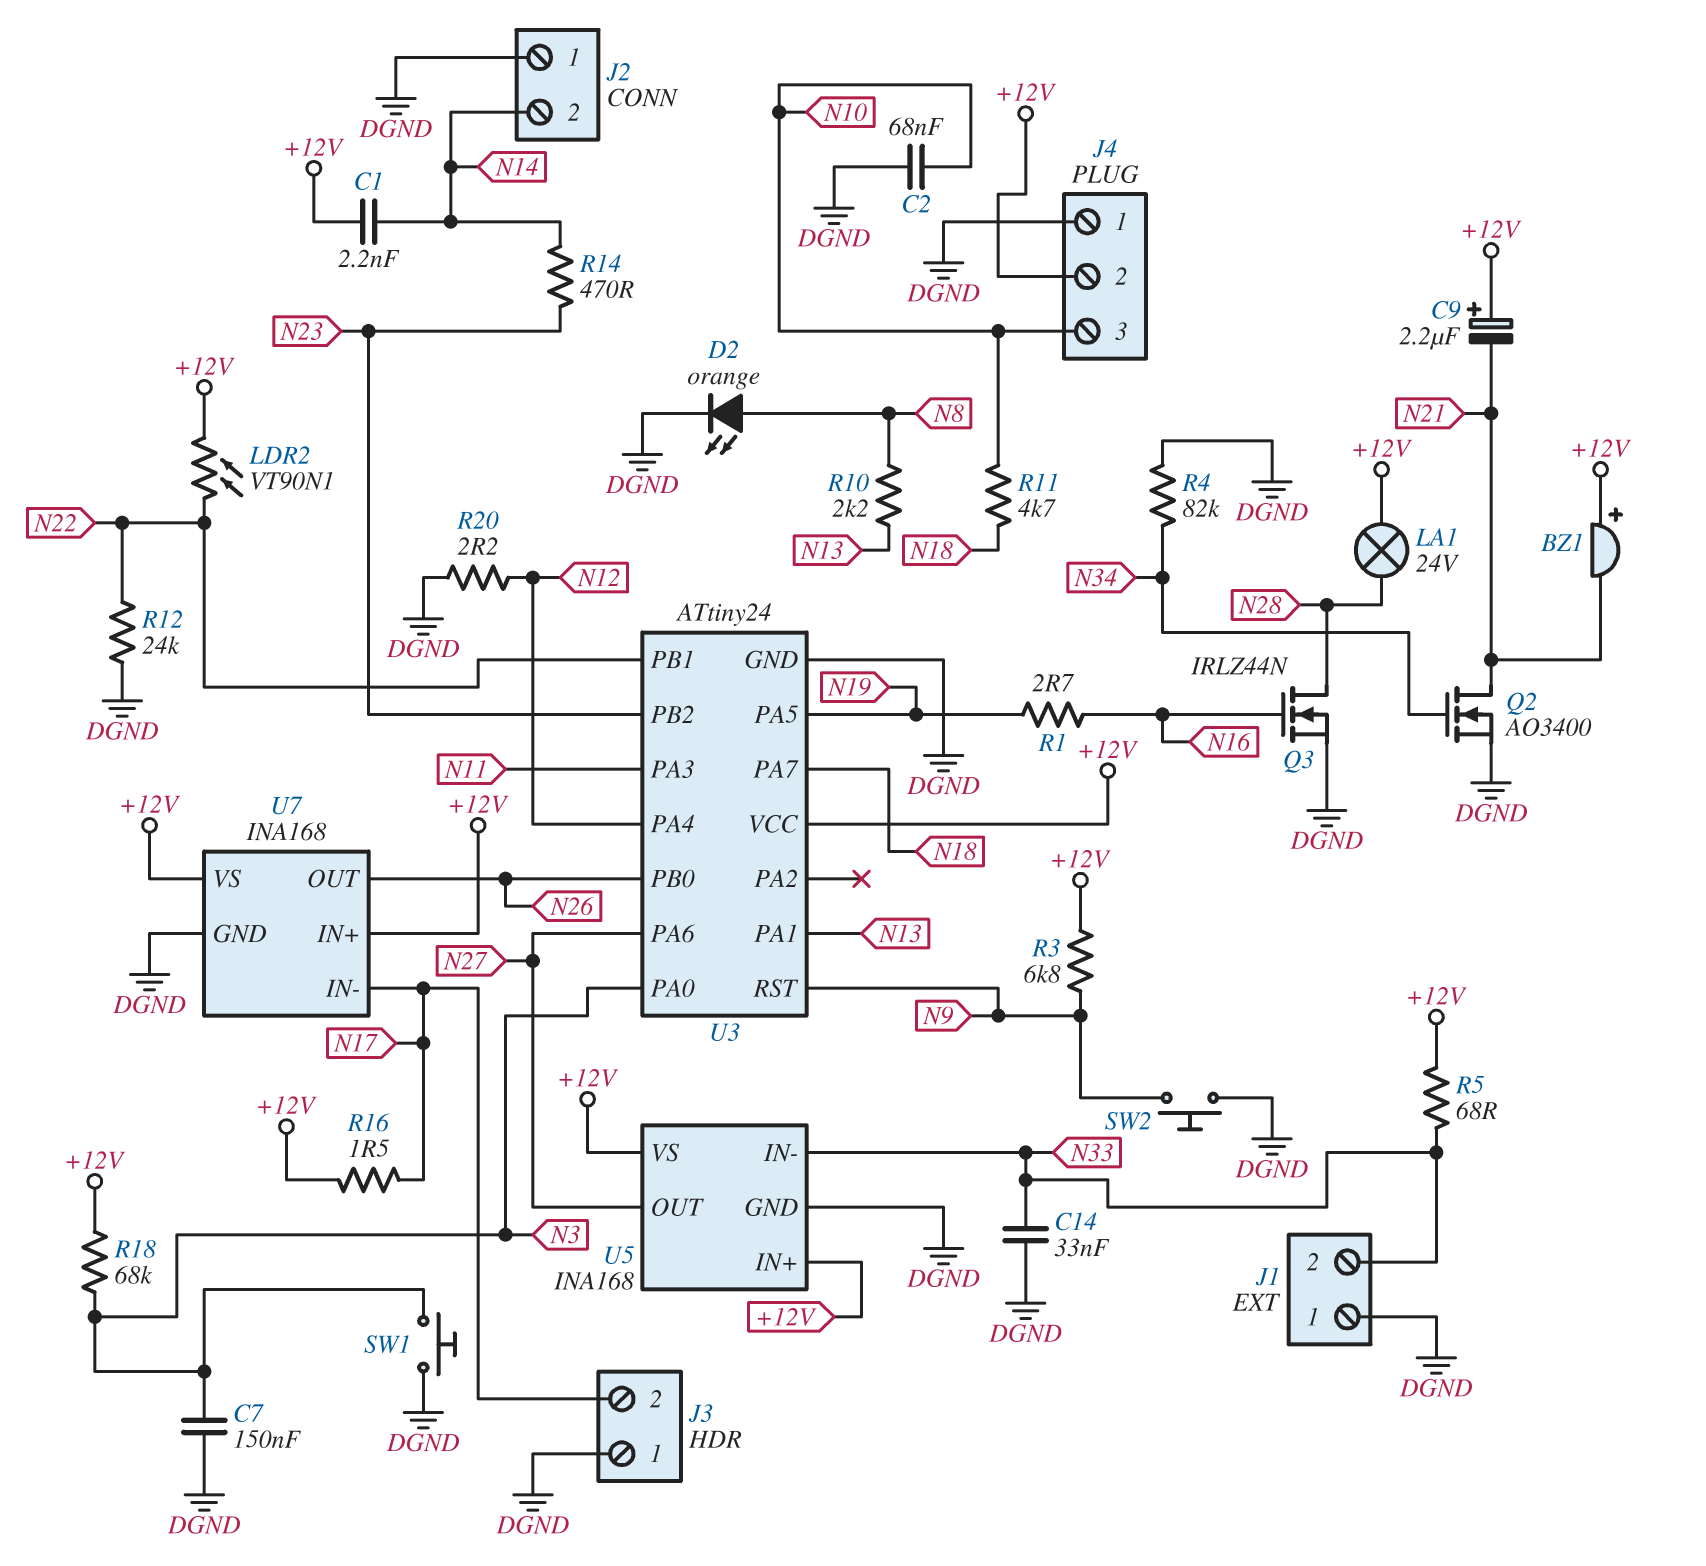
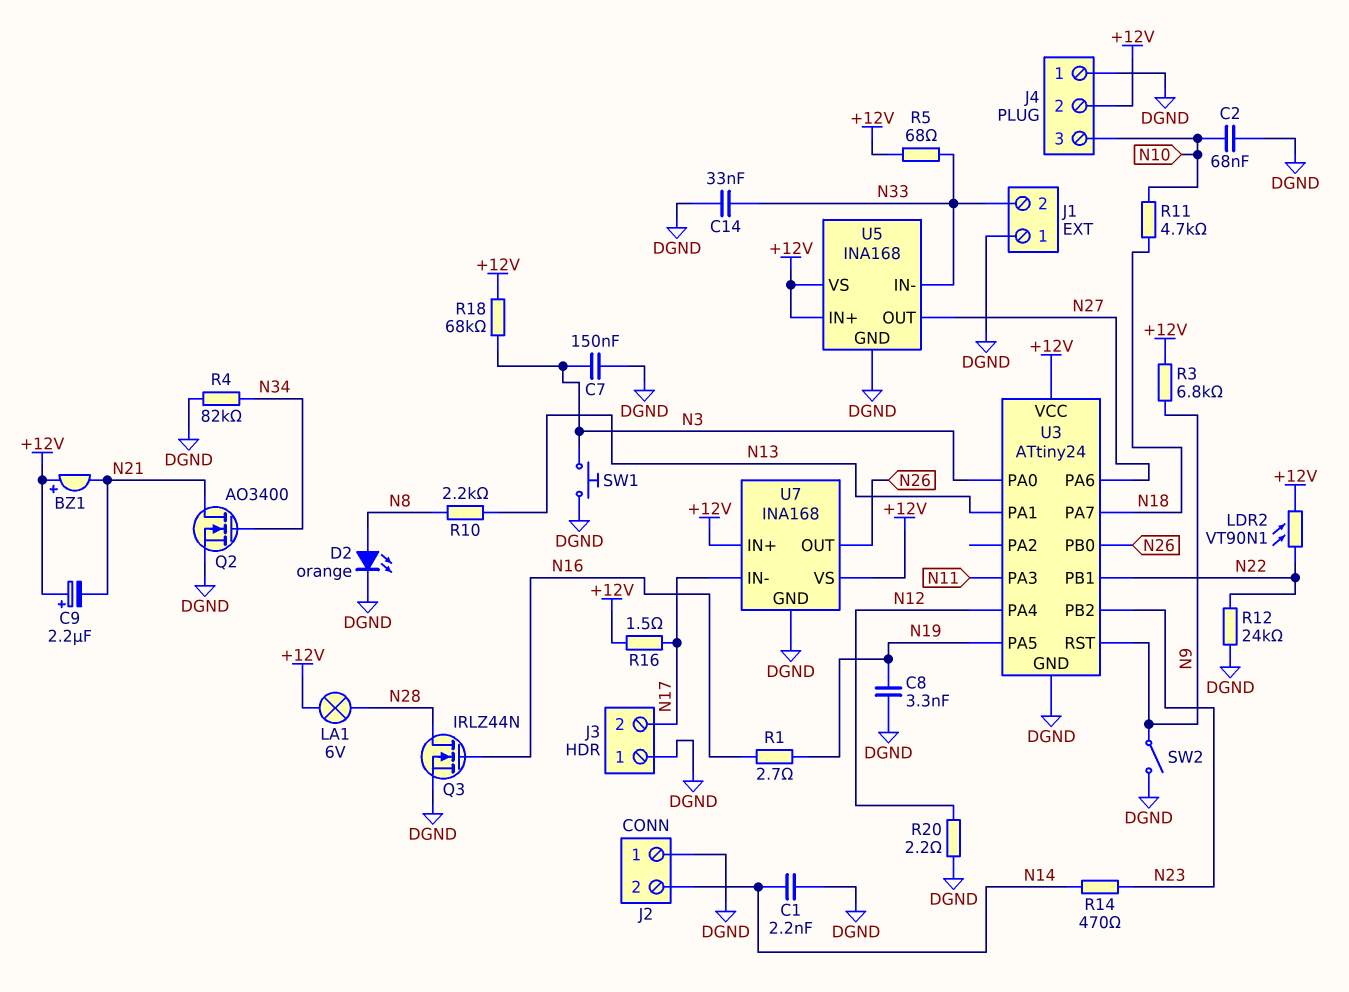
C1: 2.2nF (+12V, N14) -> 2.2nF (DGND, N14)
C8: none -> 3.3nF (DGND, N19)
LA1: lamp 24V (+12V, N28) -> lamp 6V (+12V, N28)
SW2: button (DGND, N9) -> switch (DGND, N9)

